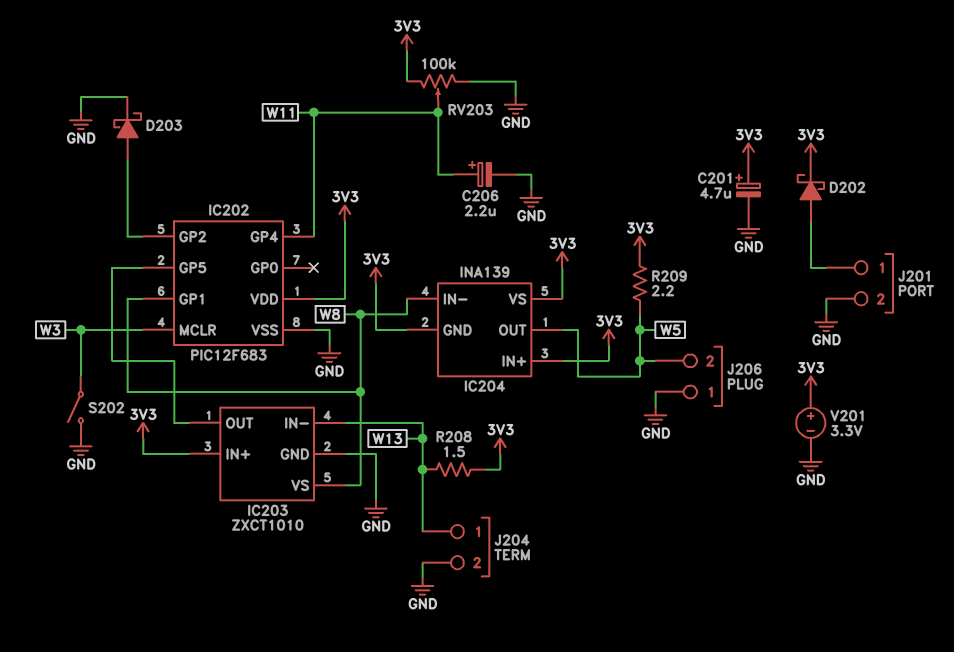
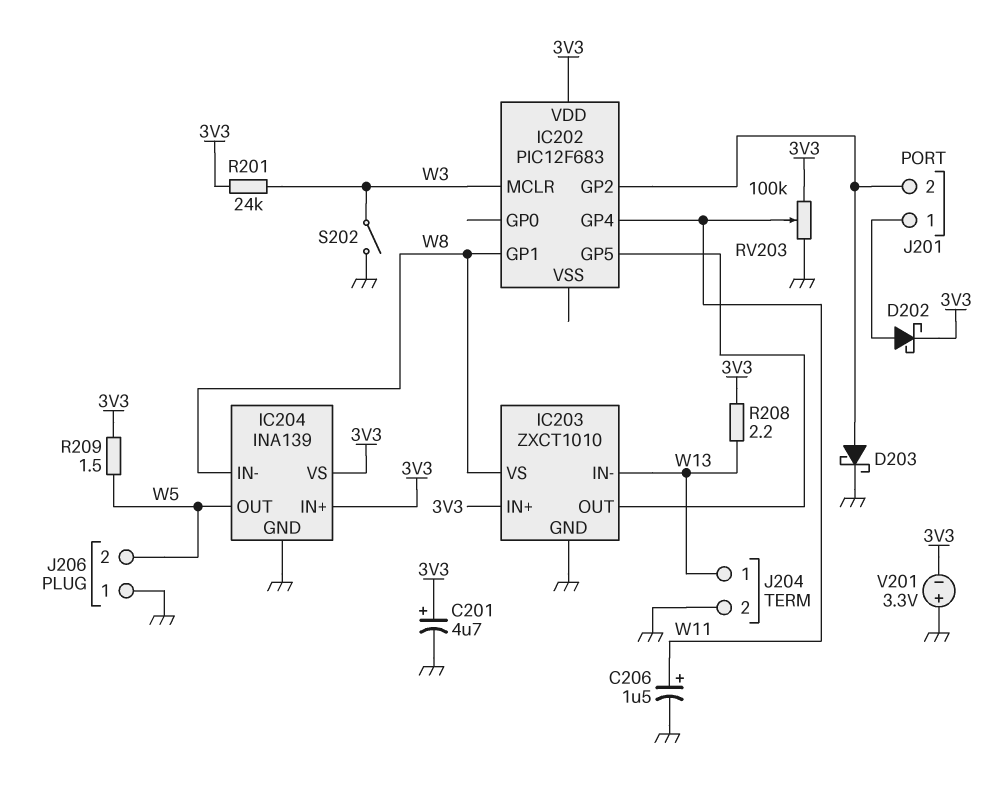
C206: 2.2uF (plus W11, minus GND) -> 1.5uF (plus W11, minus GND)
IC202 pin VSS: GND -> none
IC204 pin GND: 3V3 -> GND
J201 pin 2: GND -> IC202/GP2
R201: none -> 24k (3V3, W3)
R208: 1.5 (3V3, W13) -> 2.2 (3V3, W13)
R209: 2.2 (3V3, W5) -> 1.5 (3V3, W5)
V201: 3.3V (plus 3V3, minus GND) -> 3.3V (plus GND, minus 3V3)

